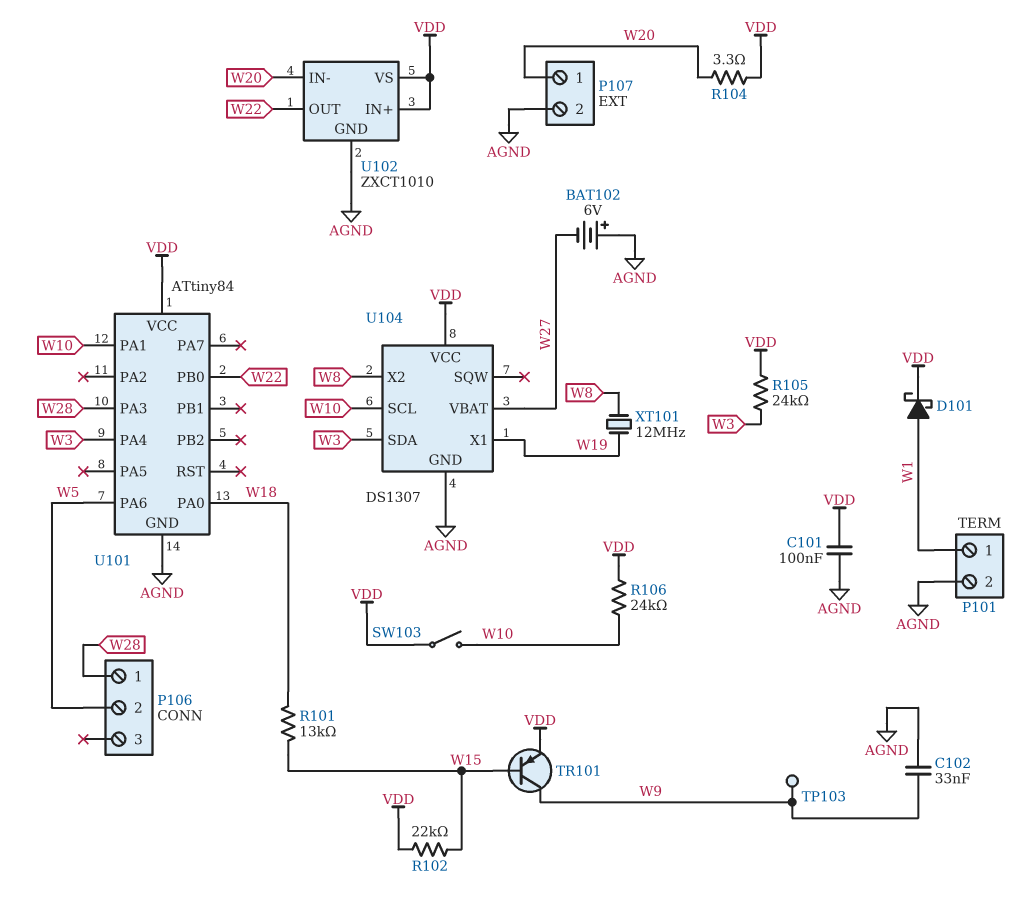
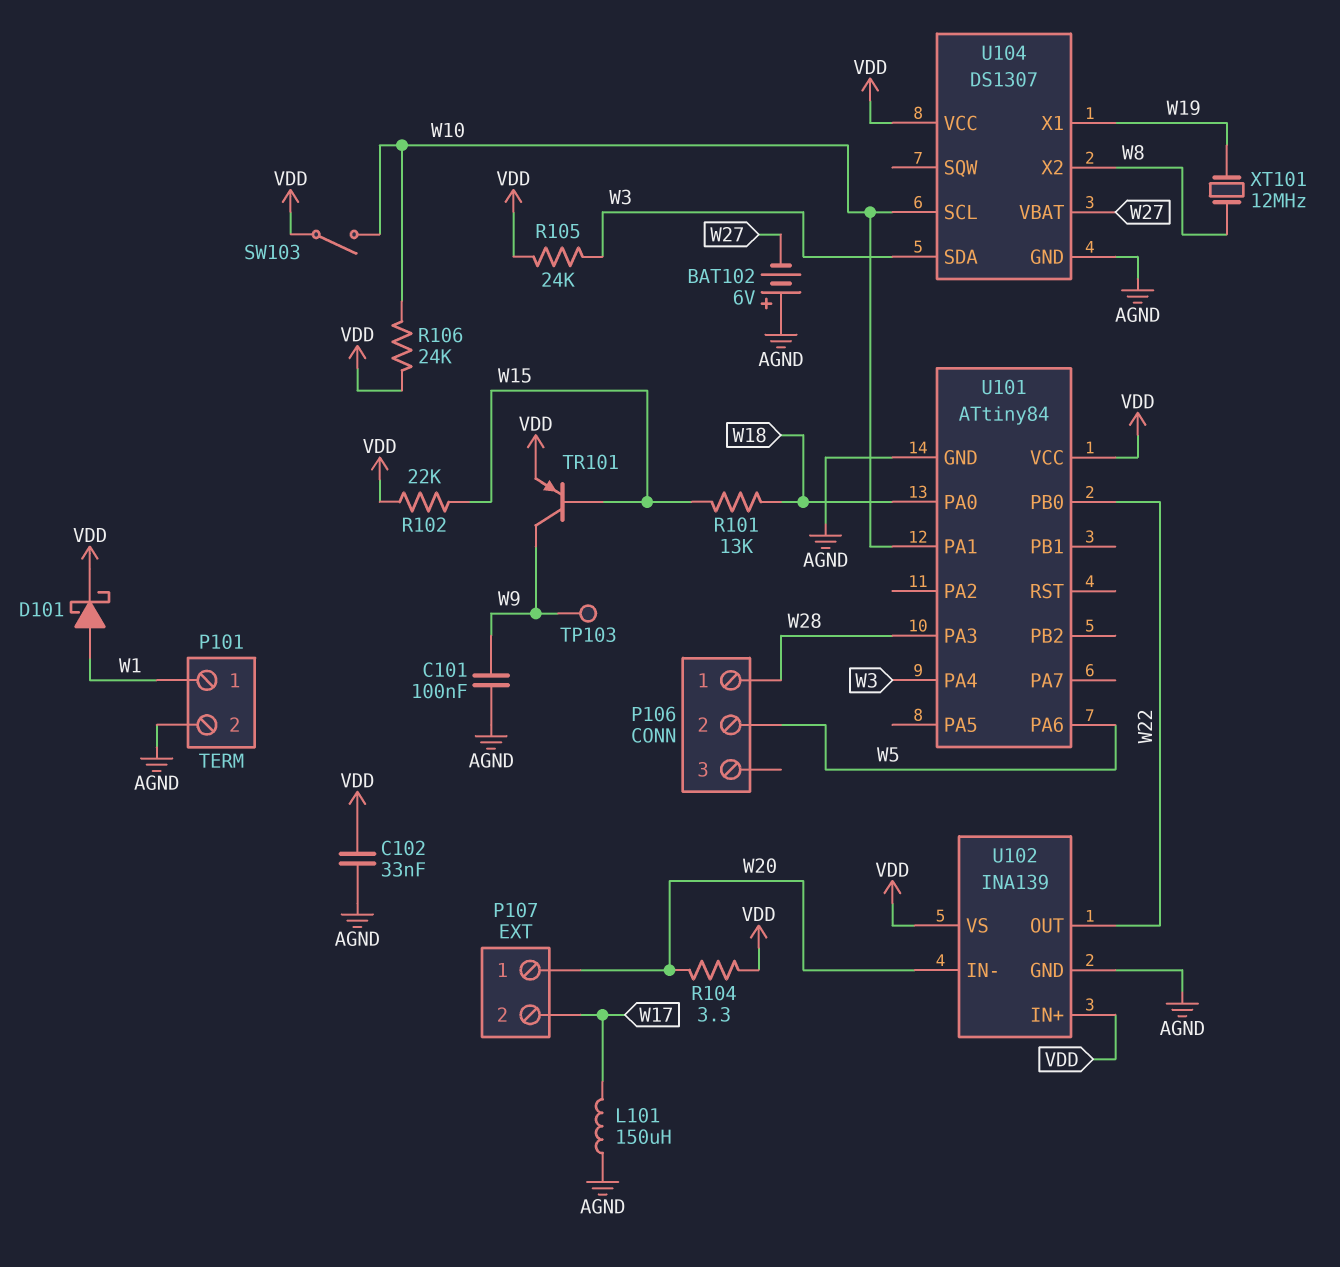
C101: 100nF (AGND, VDD) -> 100nF (AGND, W9)
C102: 33nF (AGND, W9) -> 33nF (AGND, VDD)
L101: none -> 150uH (AGND, W17)
P107 pin 2: AGND -> W17
U102: ZXCT1010 -> INA139

